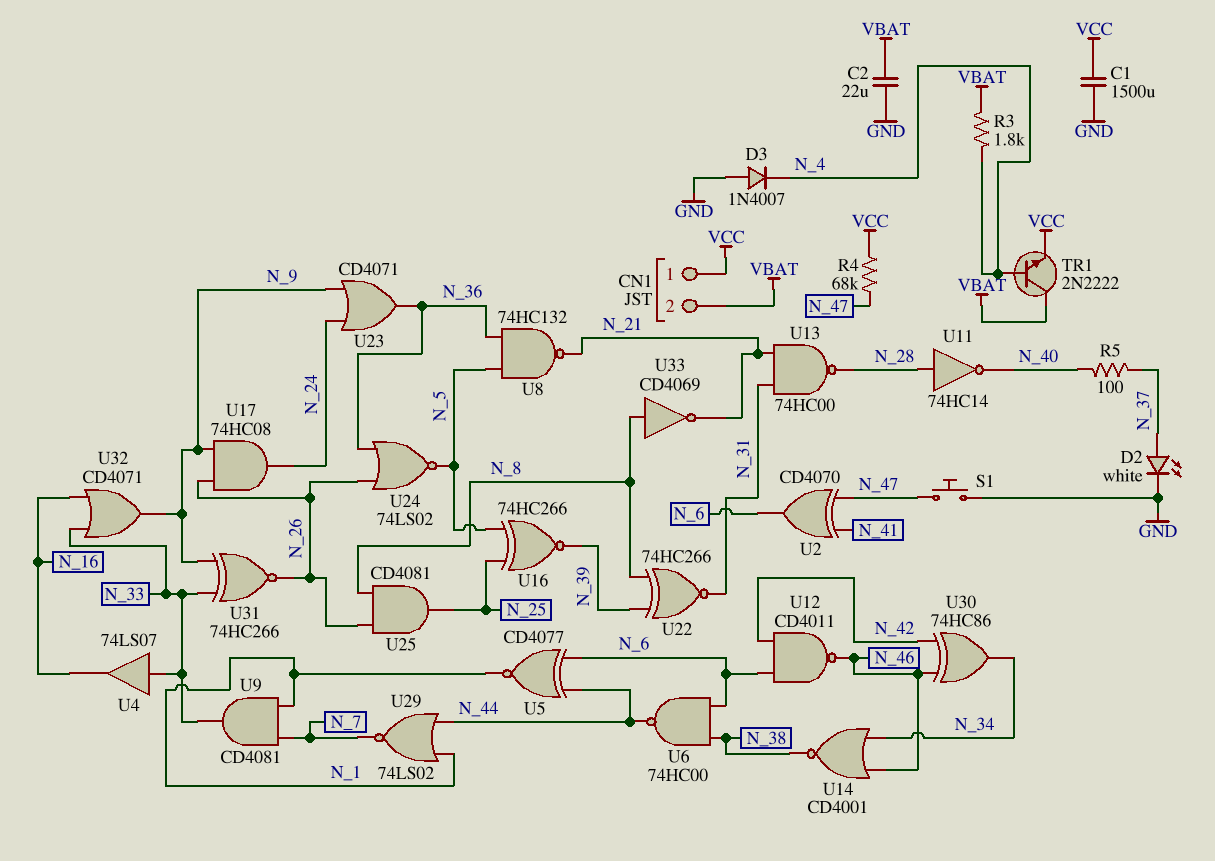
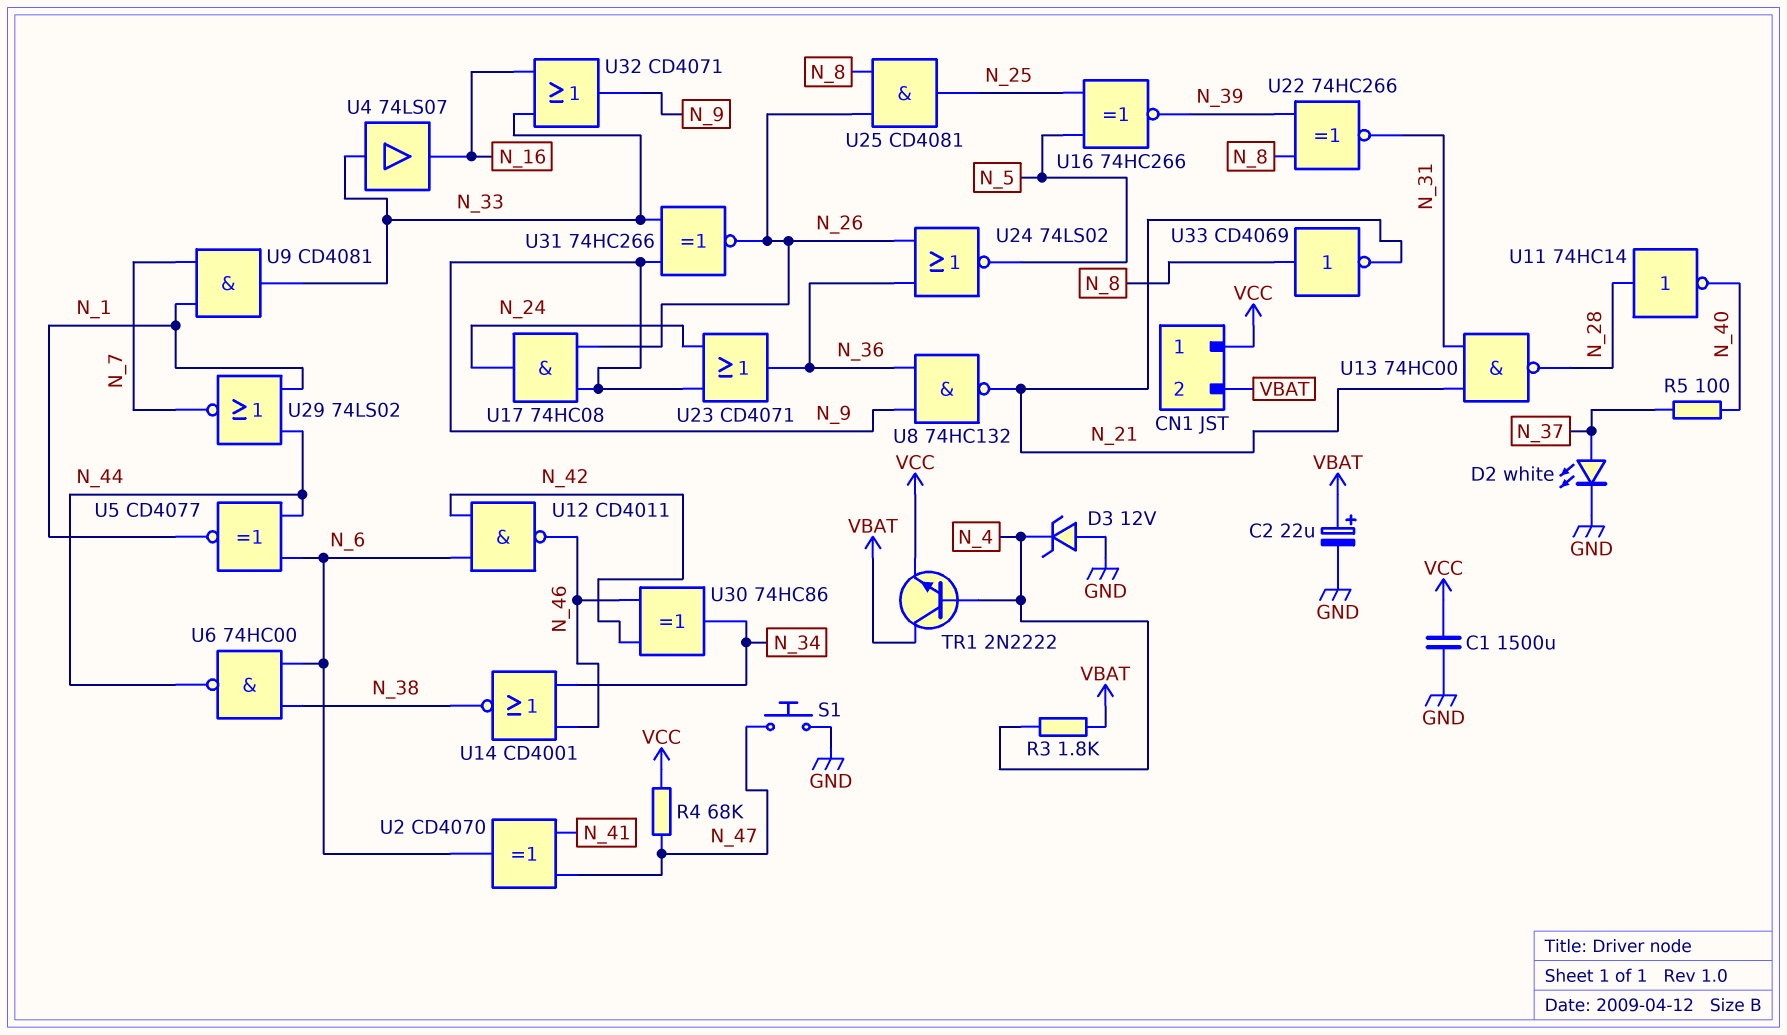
C2: 22uF (GND, VBAT) -> 22uF (plus VBAT, minus GND)
D3: diode 1N4007 (A GND, K N_4) -> zener 12V (A GND, K N_4)
U8: NAND 74HC132 (in N_5, in N_36, out N_21) -> NAND 74HC132 (in N_9, in N_36, out N_21)

